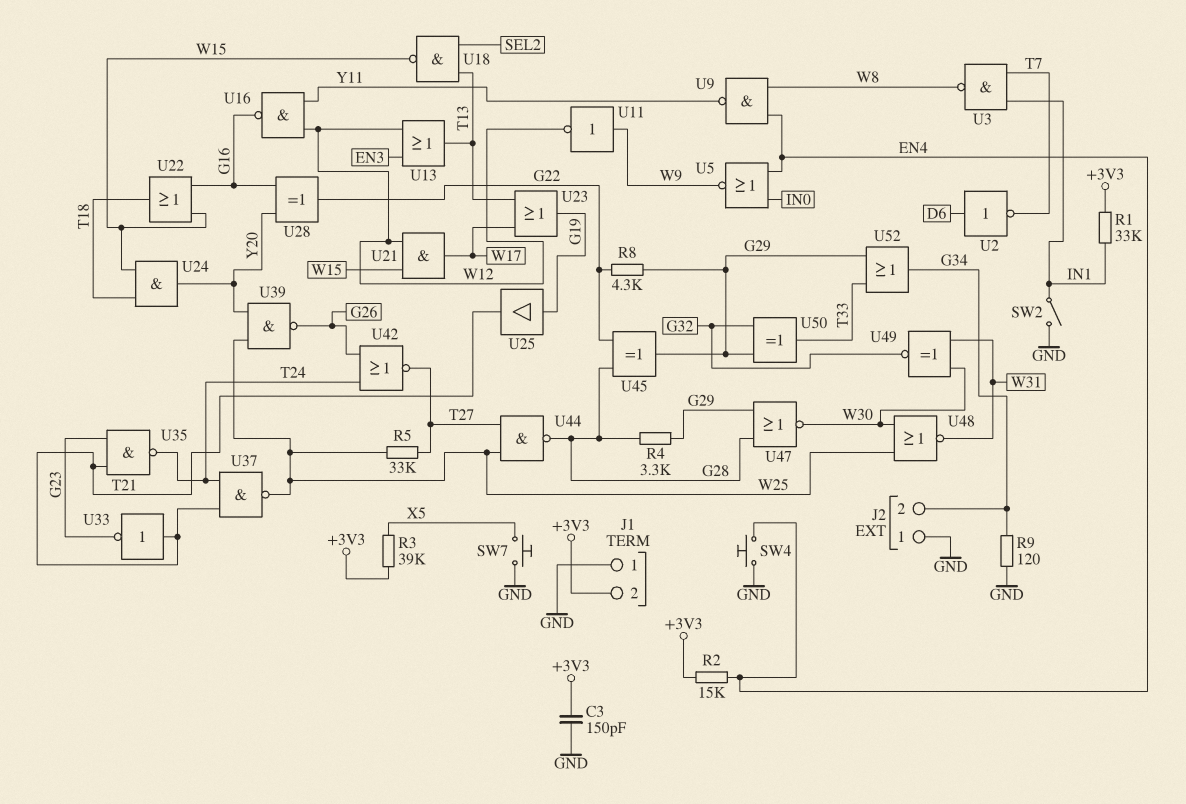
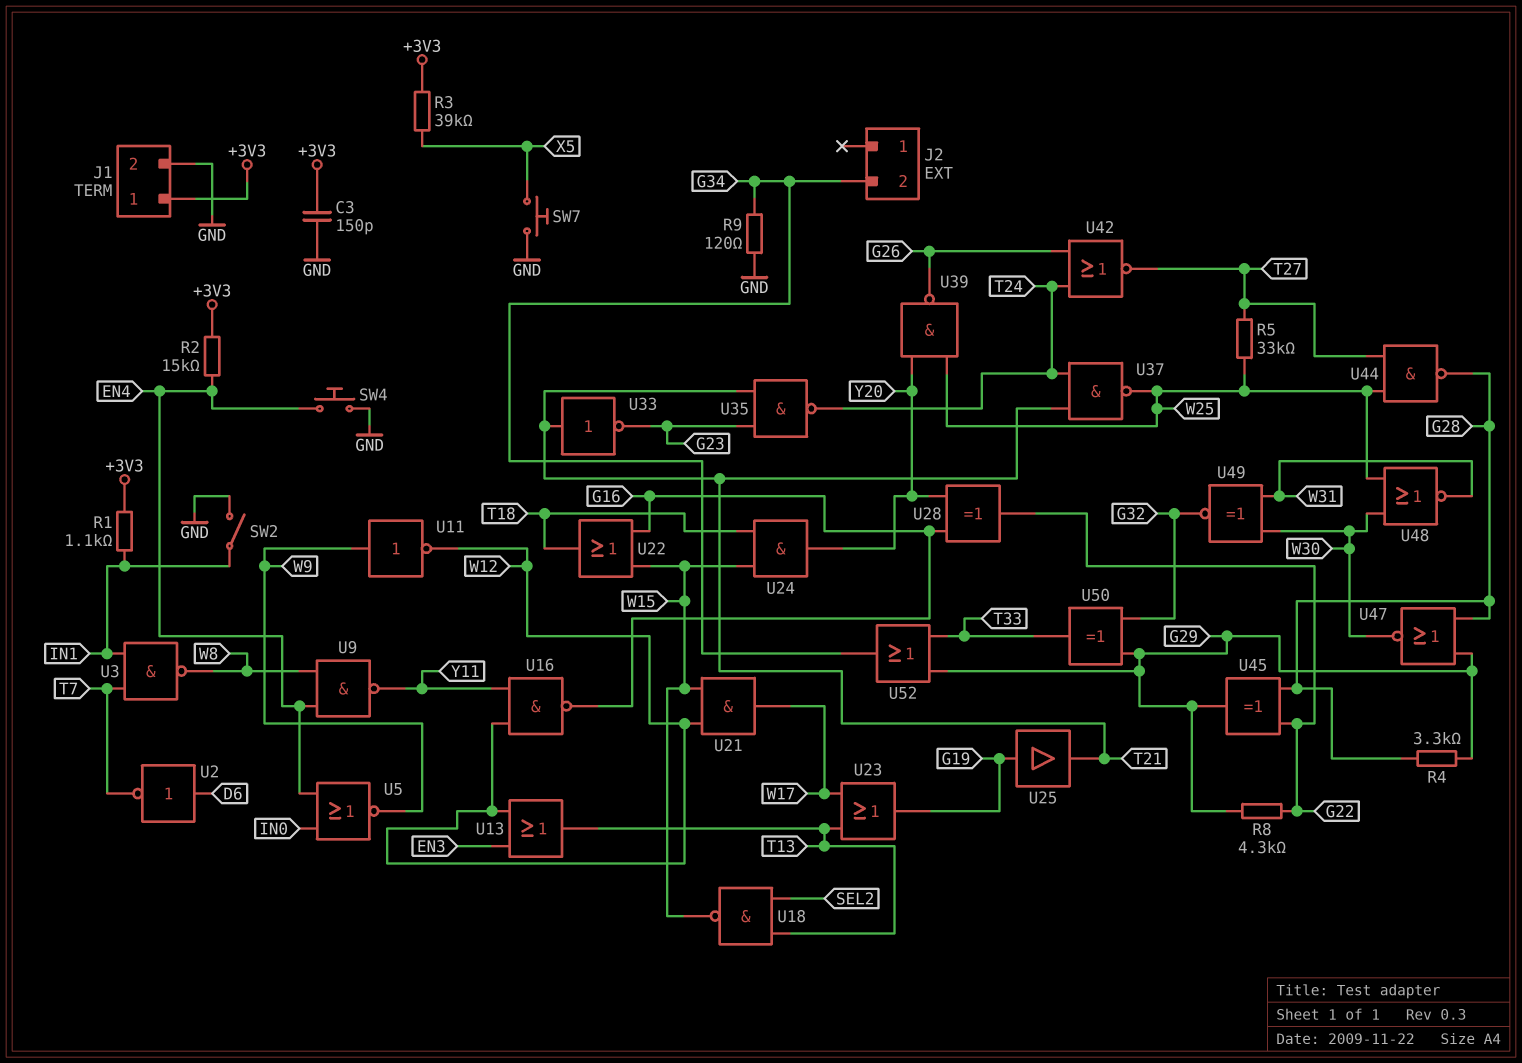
J1 pin 1: GND -> +3V3
J1 pin 2: +3V3 -> GND
J2 pin 1: GND -> none
R1: 33k (+3V3, IN1) -> 1.1k (+3V3, IN1)

